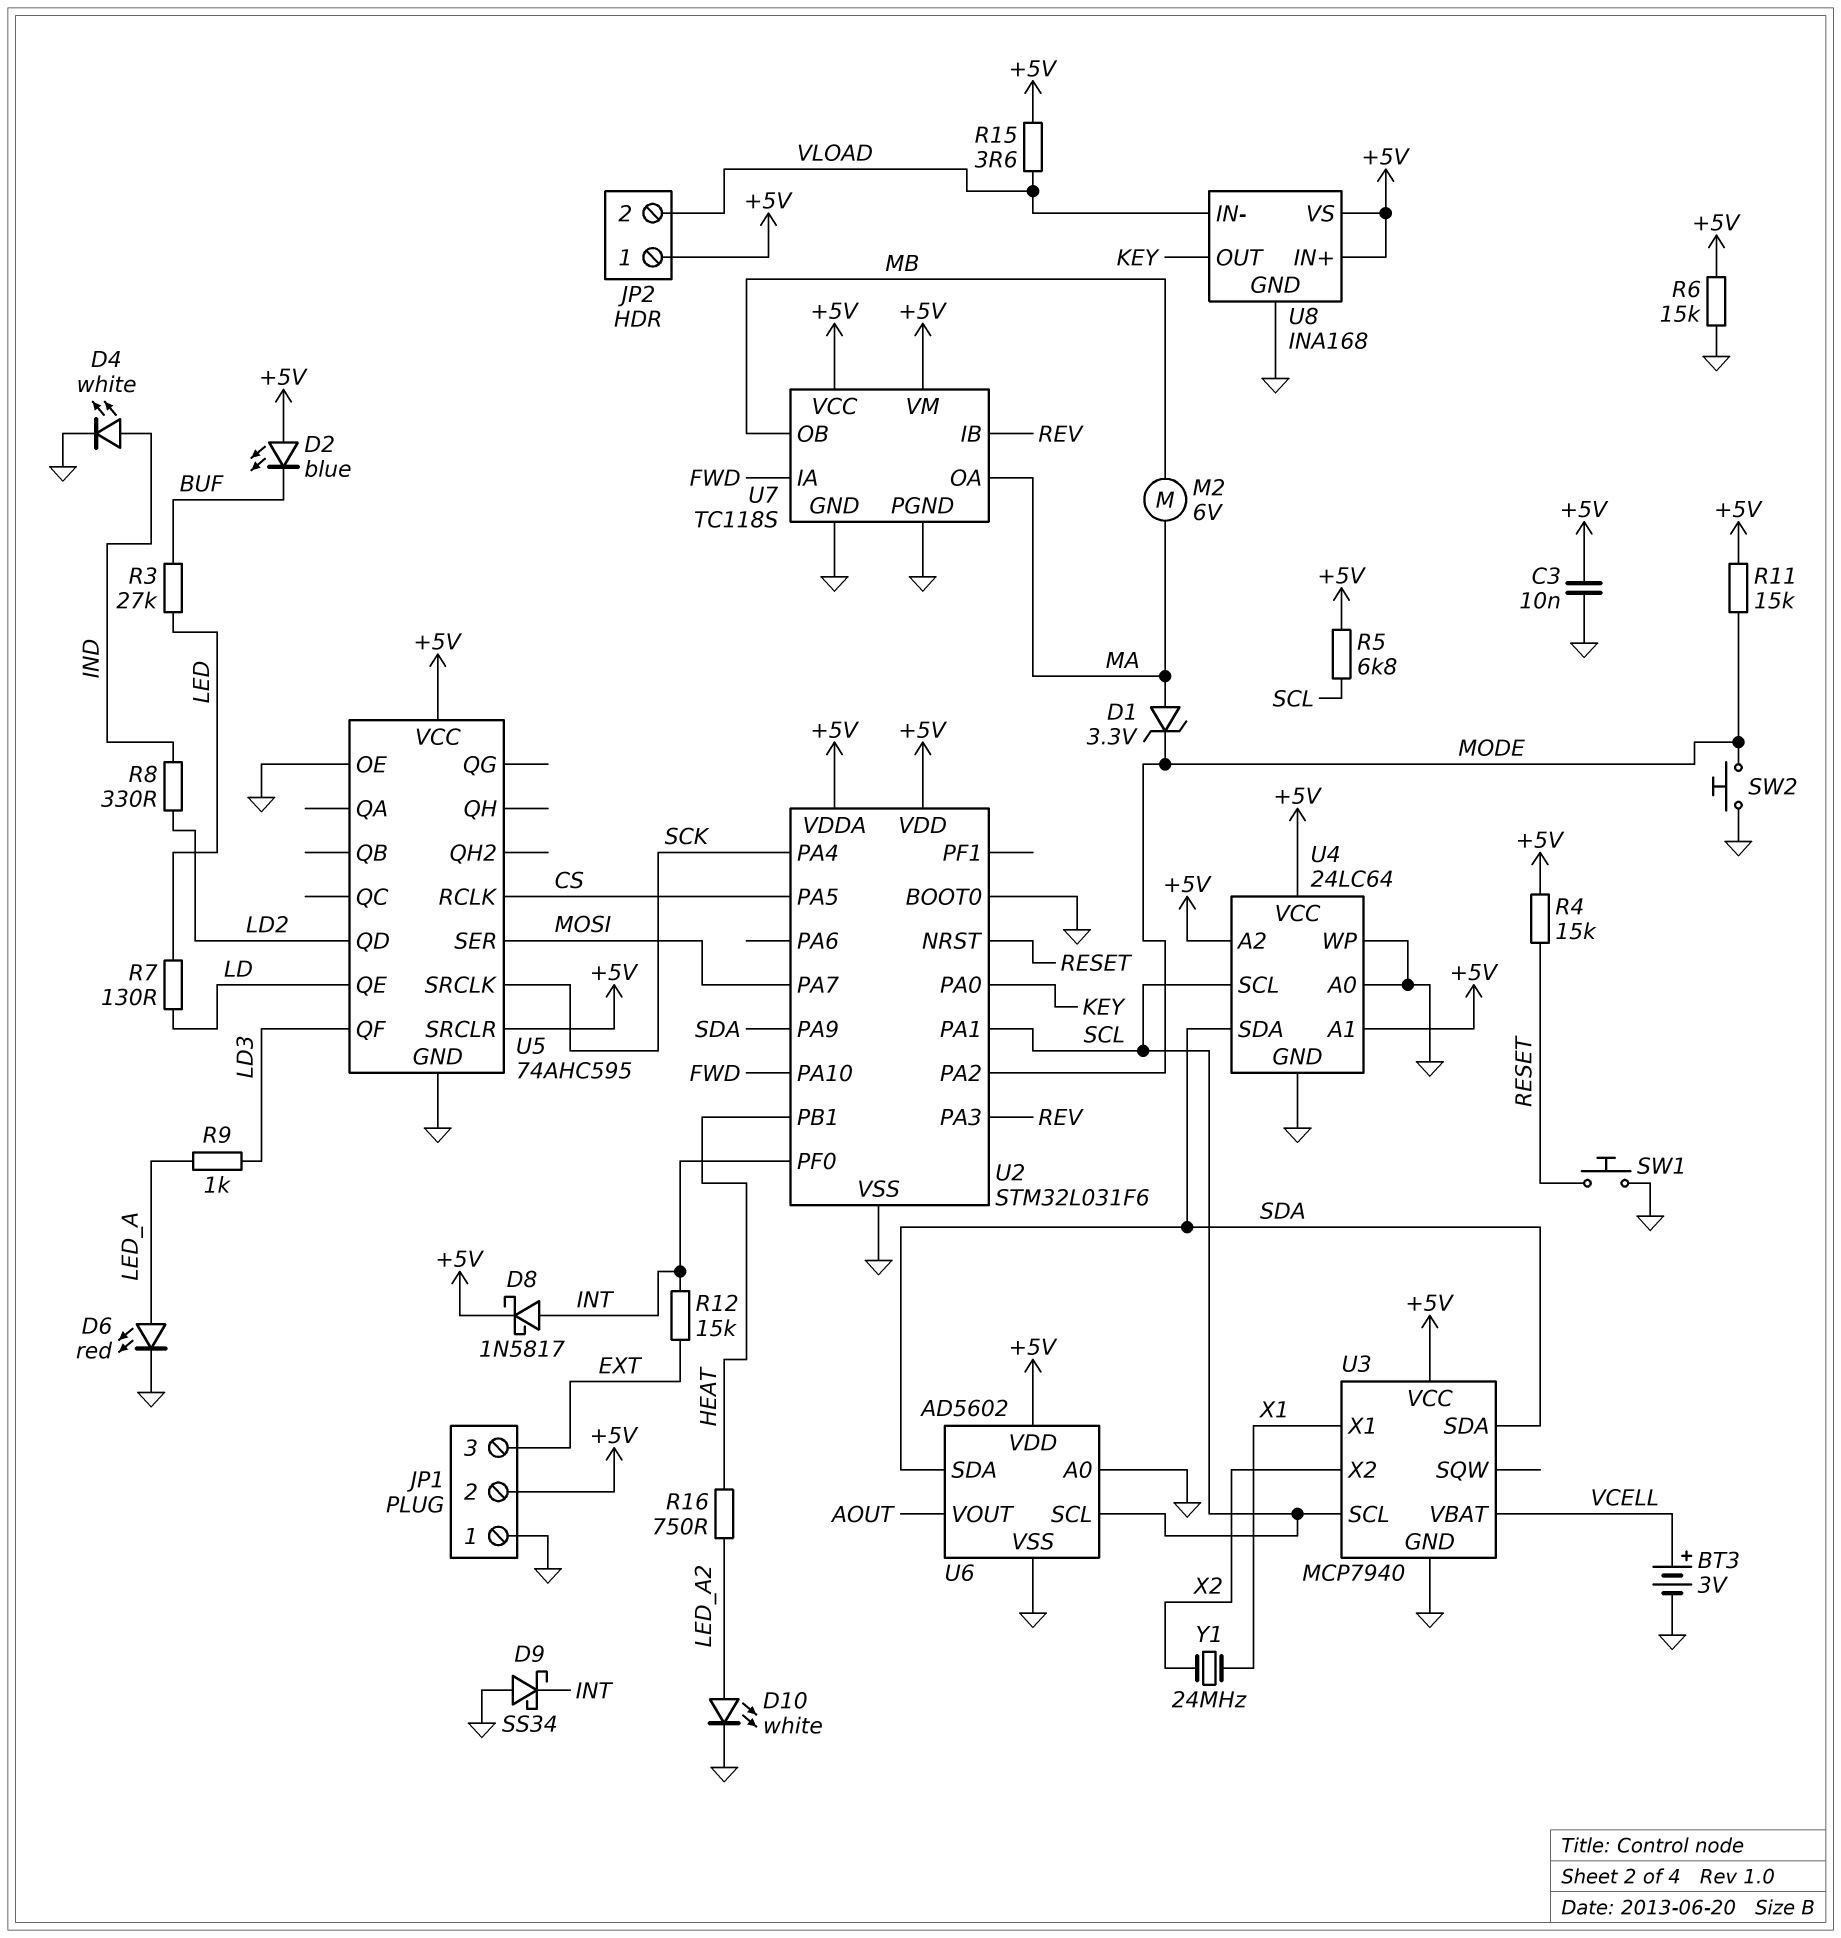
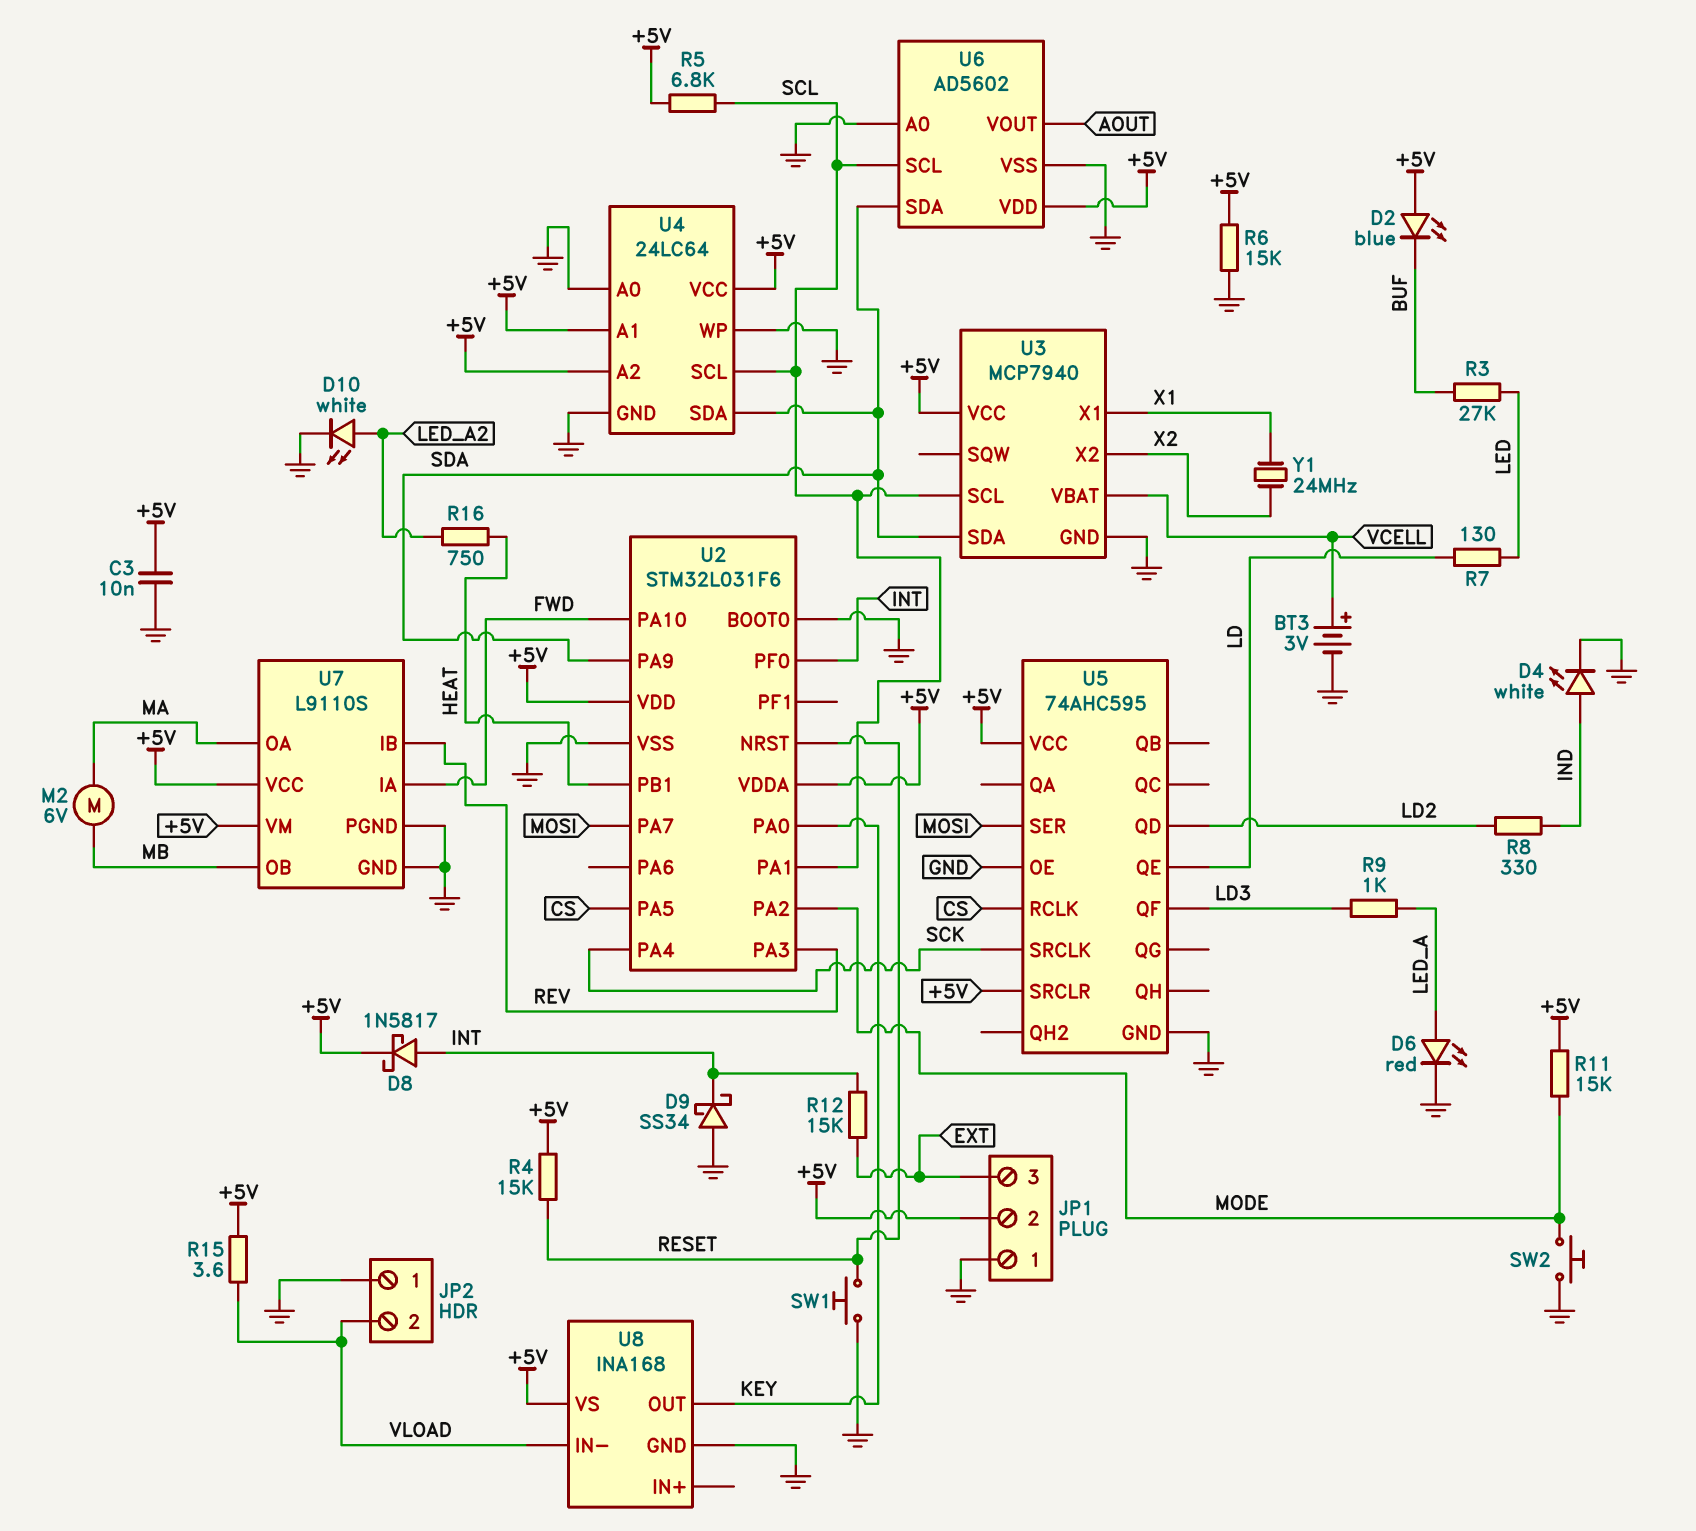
D1: zener 3.3V (A MA, K MODE) -> none
JP2 pin 1: +5V -> GND
U7: TC118S -> L9110S
U8 pin IN+: +5V -> none

